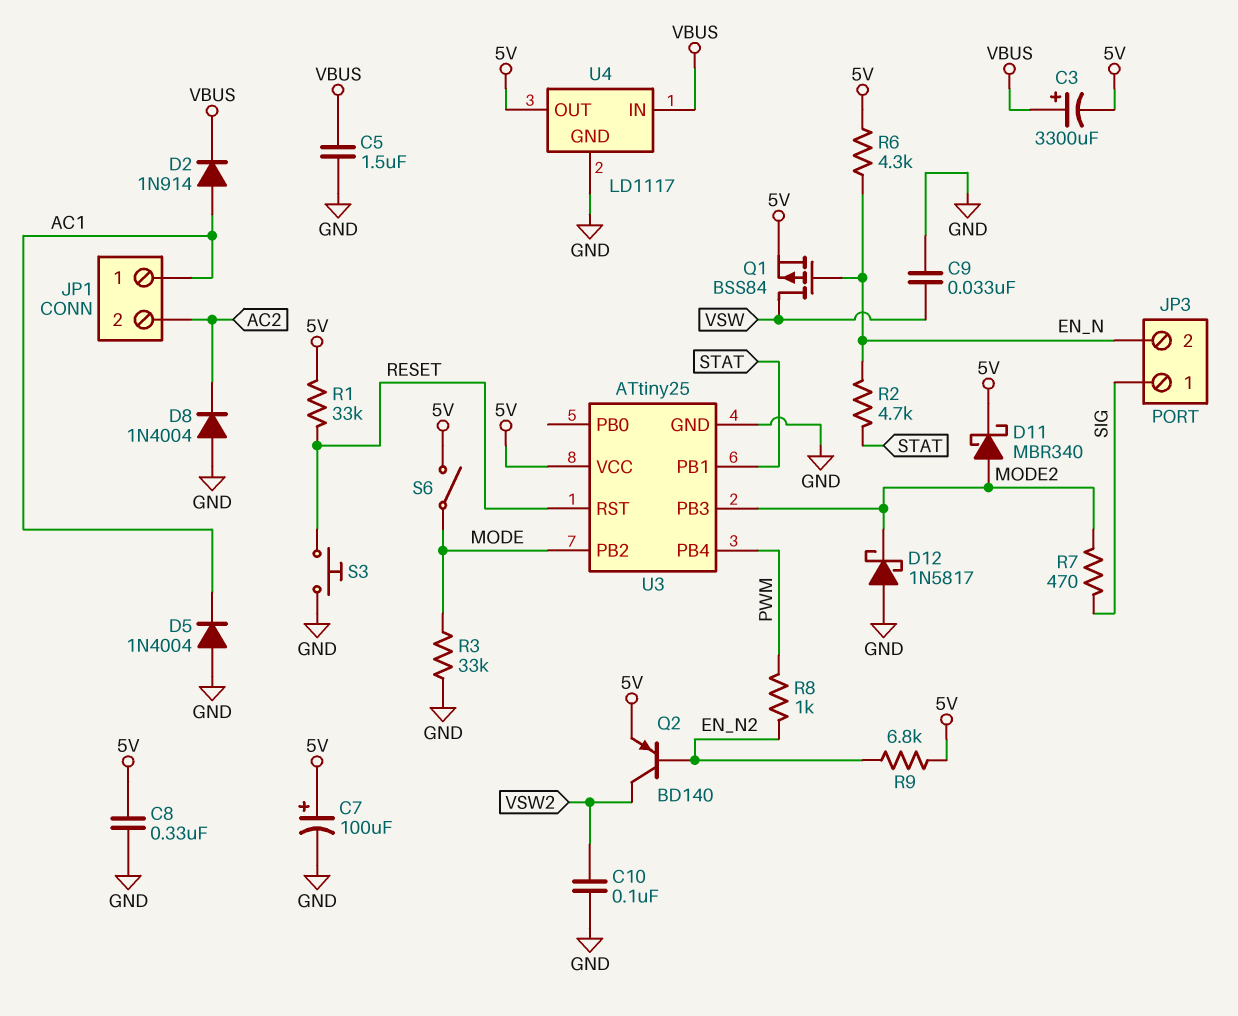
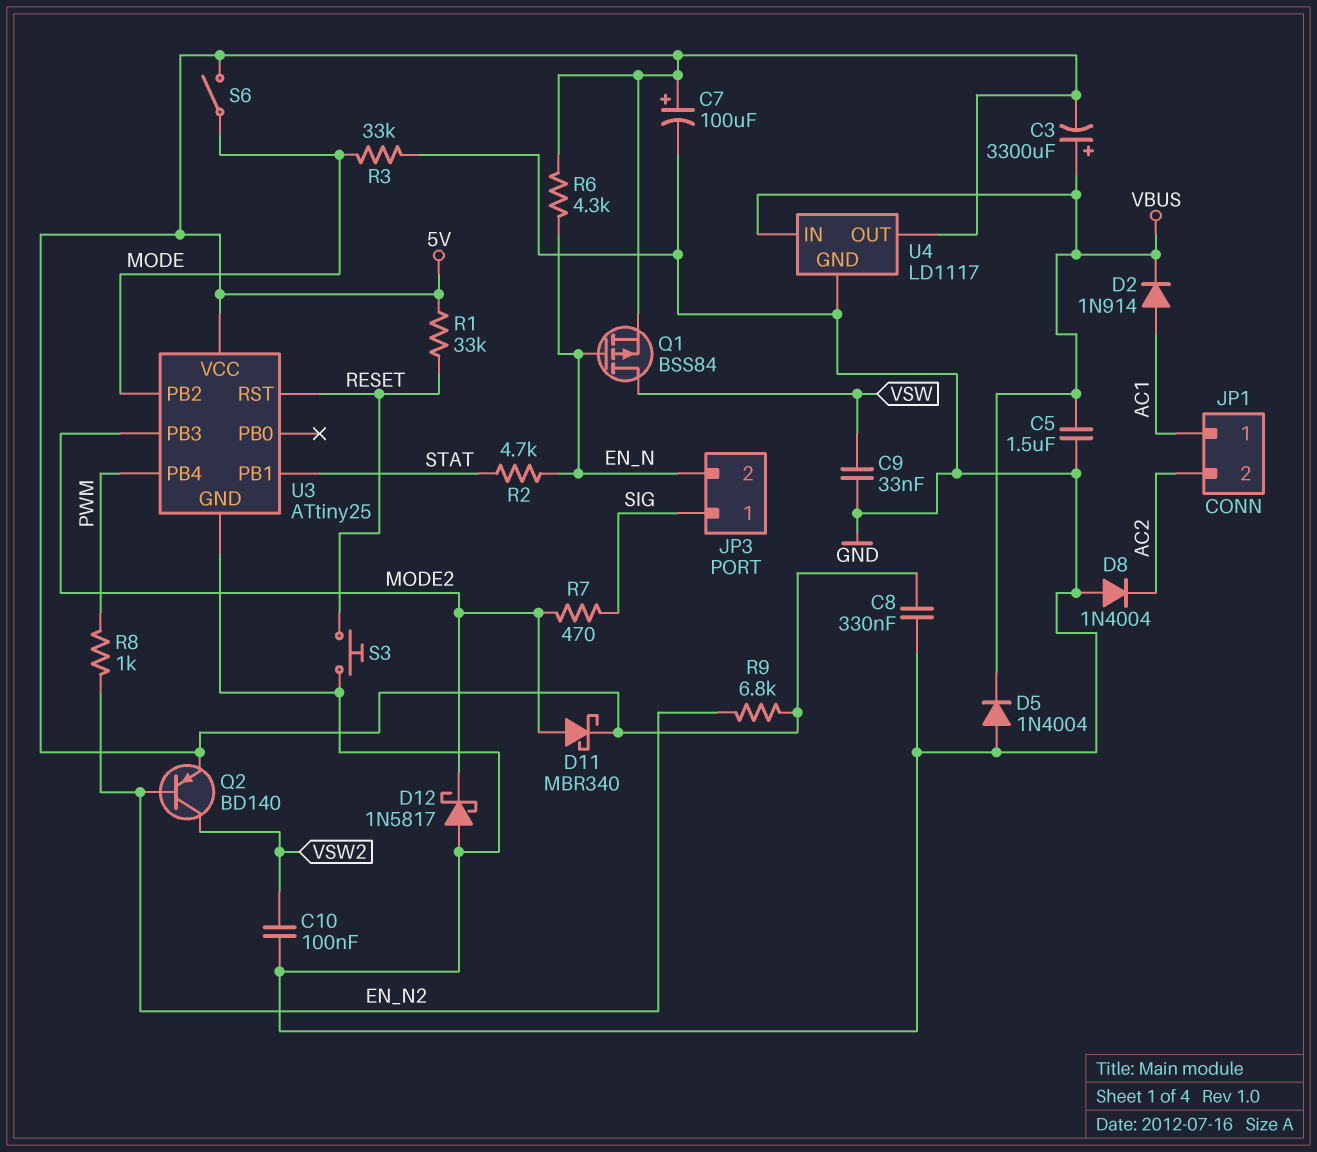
D5: diode 1N4004 (A GND, K AC1) -> diode 1N4004 (A GND, K VBUS)

